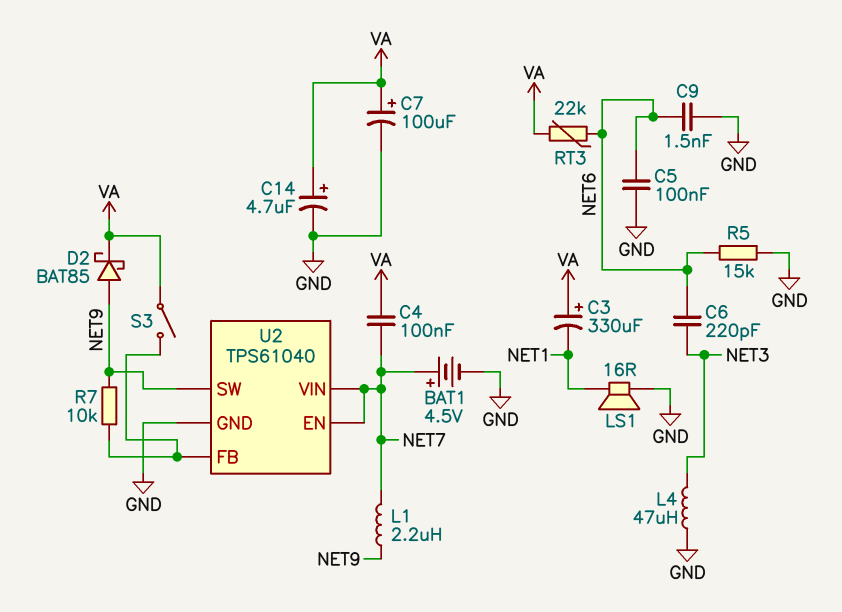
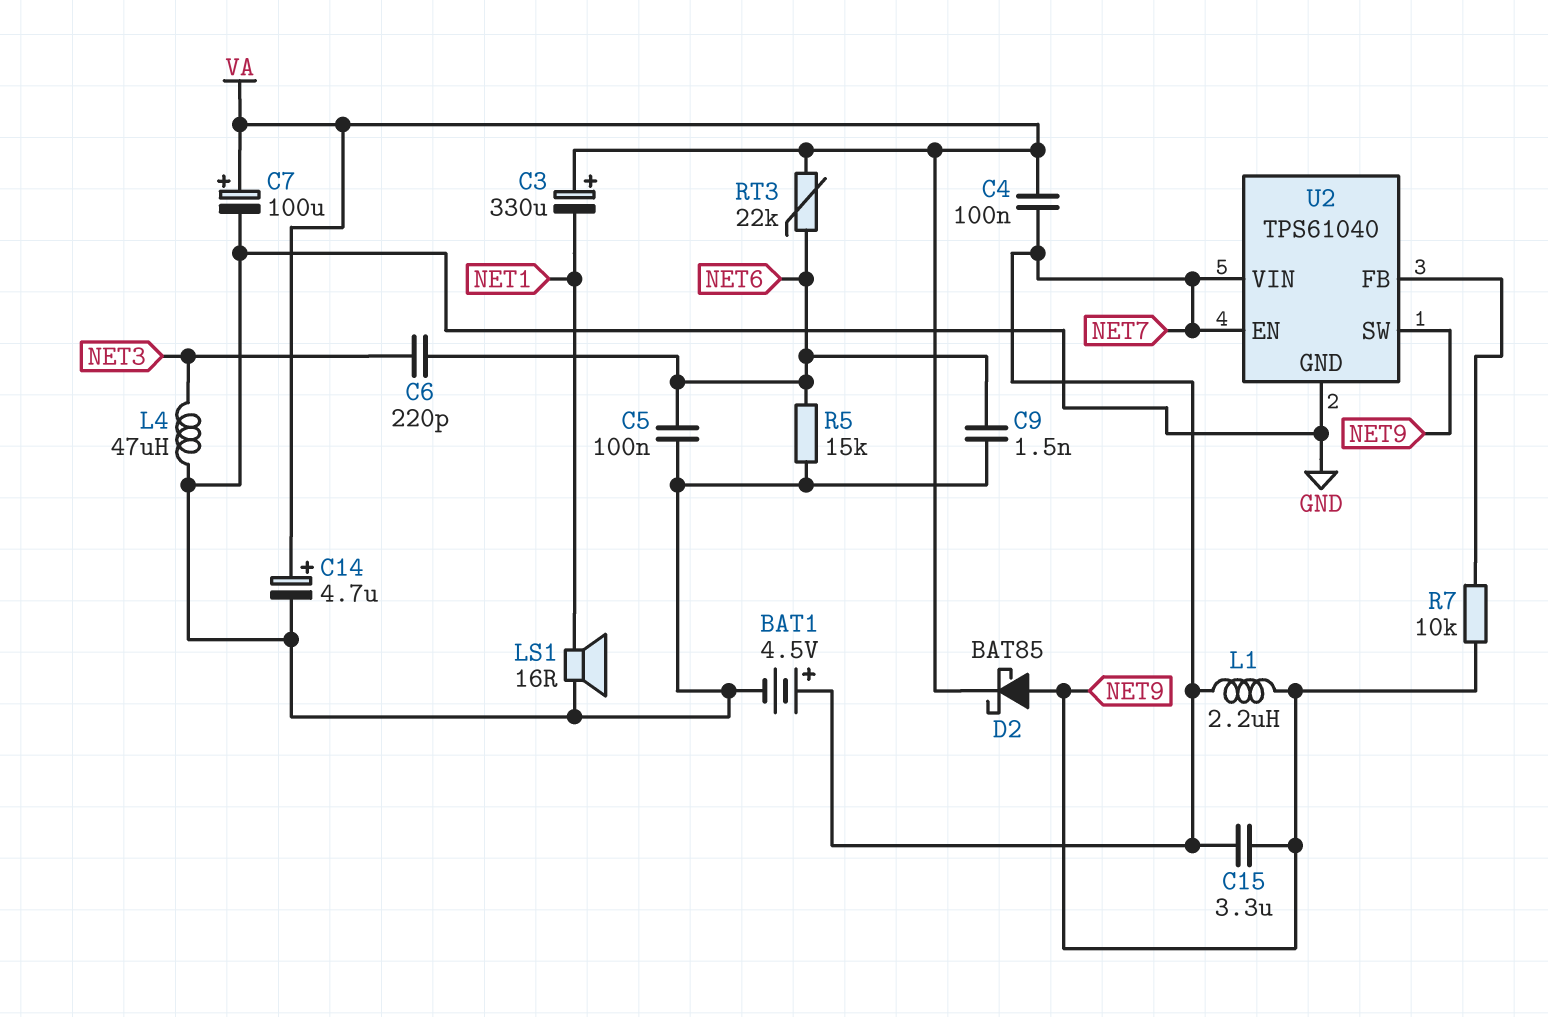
C15: none -> 3.3uF (NET7, NET9)
S3: switch (U2/FB, VA) -> none

